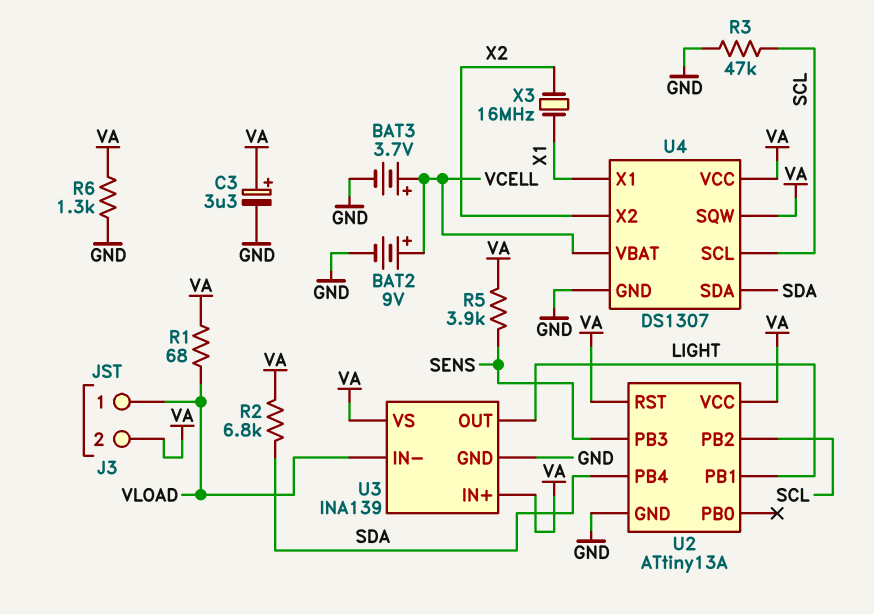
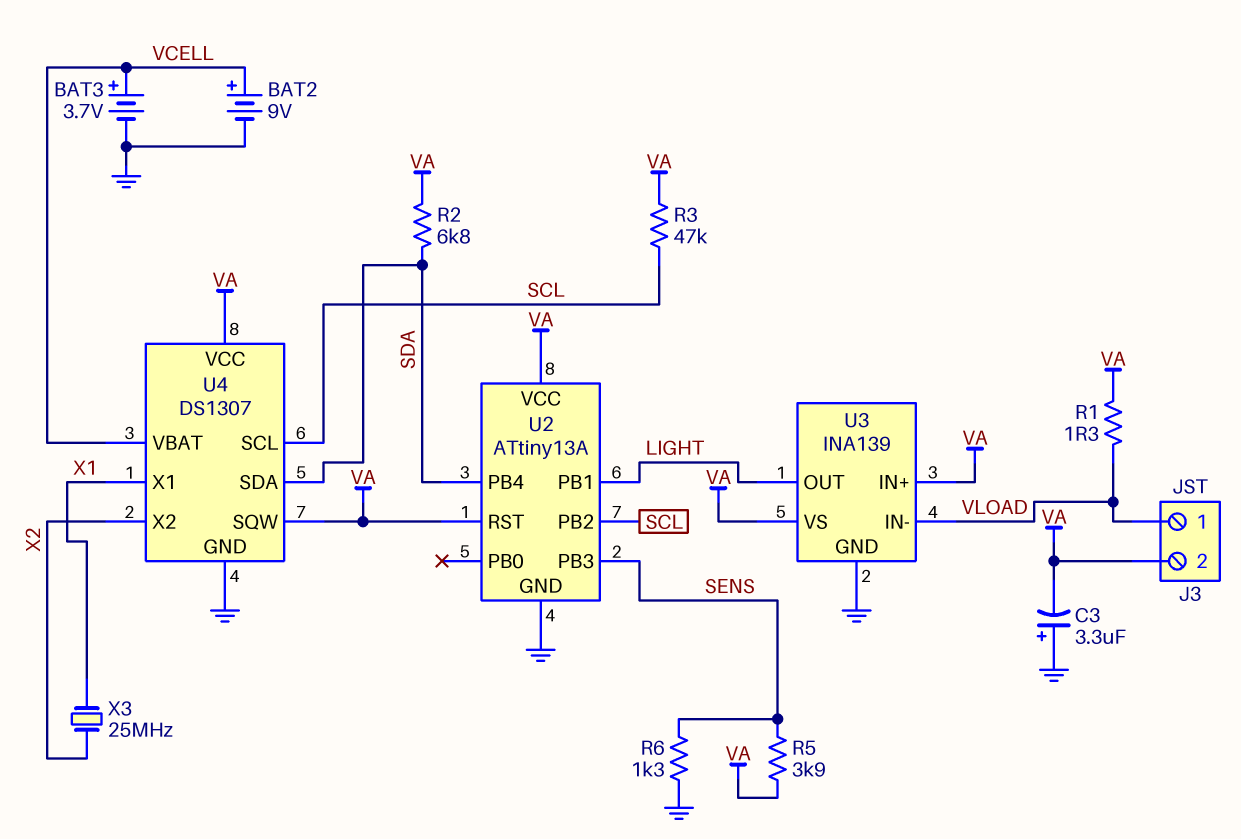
C3: 3.3uF (plus VA, minus GND) -> 3.3uF (plus GND, minus VA)
R1: 68 (VA, VLOAD) -> 1.3 (VA, VLOAD)
R3: 47k (GND, SCL) -> 47k (SCL, VA)
R6: 1.3k (GND, VA) -> 1.3k (GND, SENS)
X3: 16MHz (X1, X2) -> 25MHz (X1, X2)

